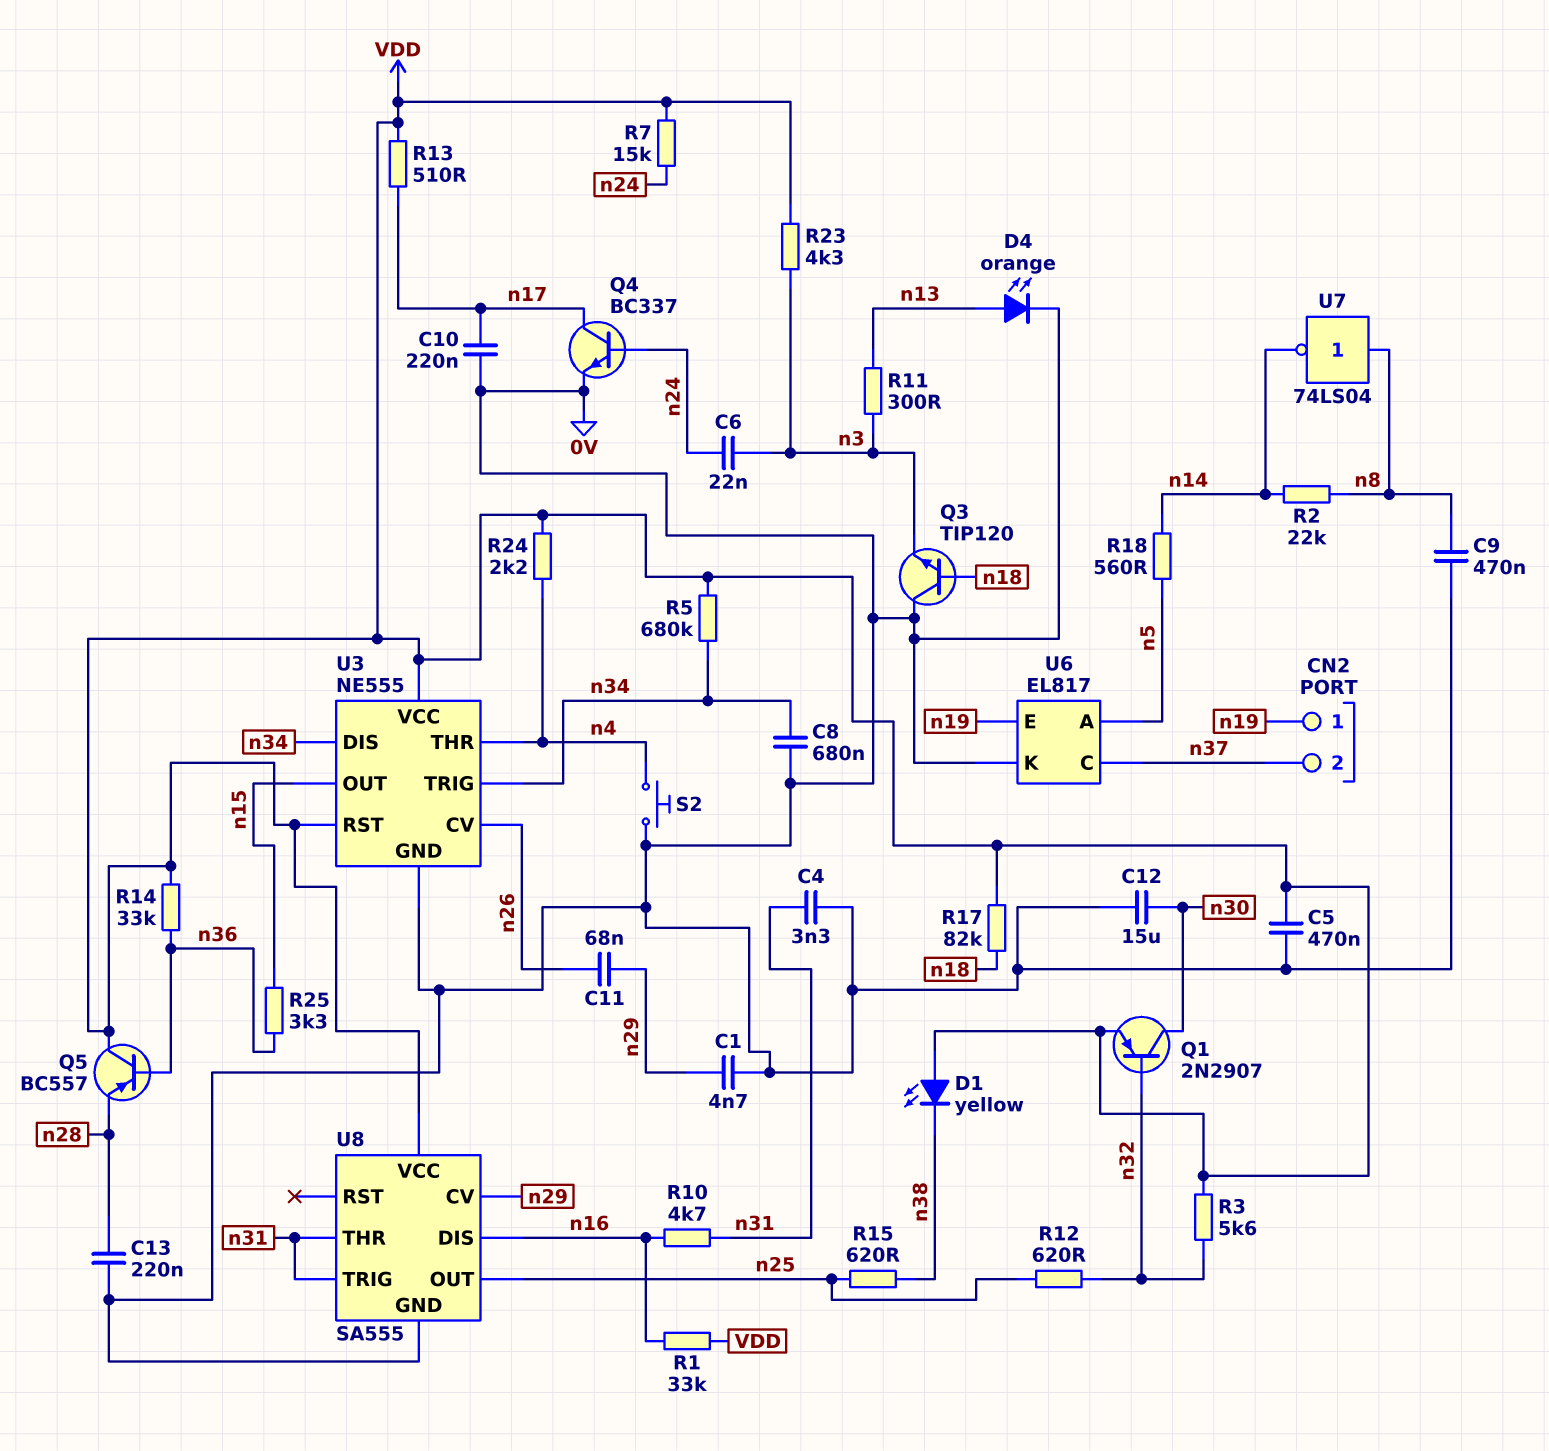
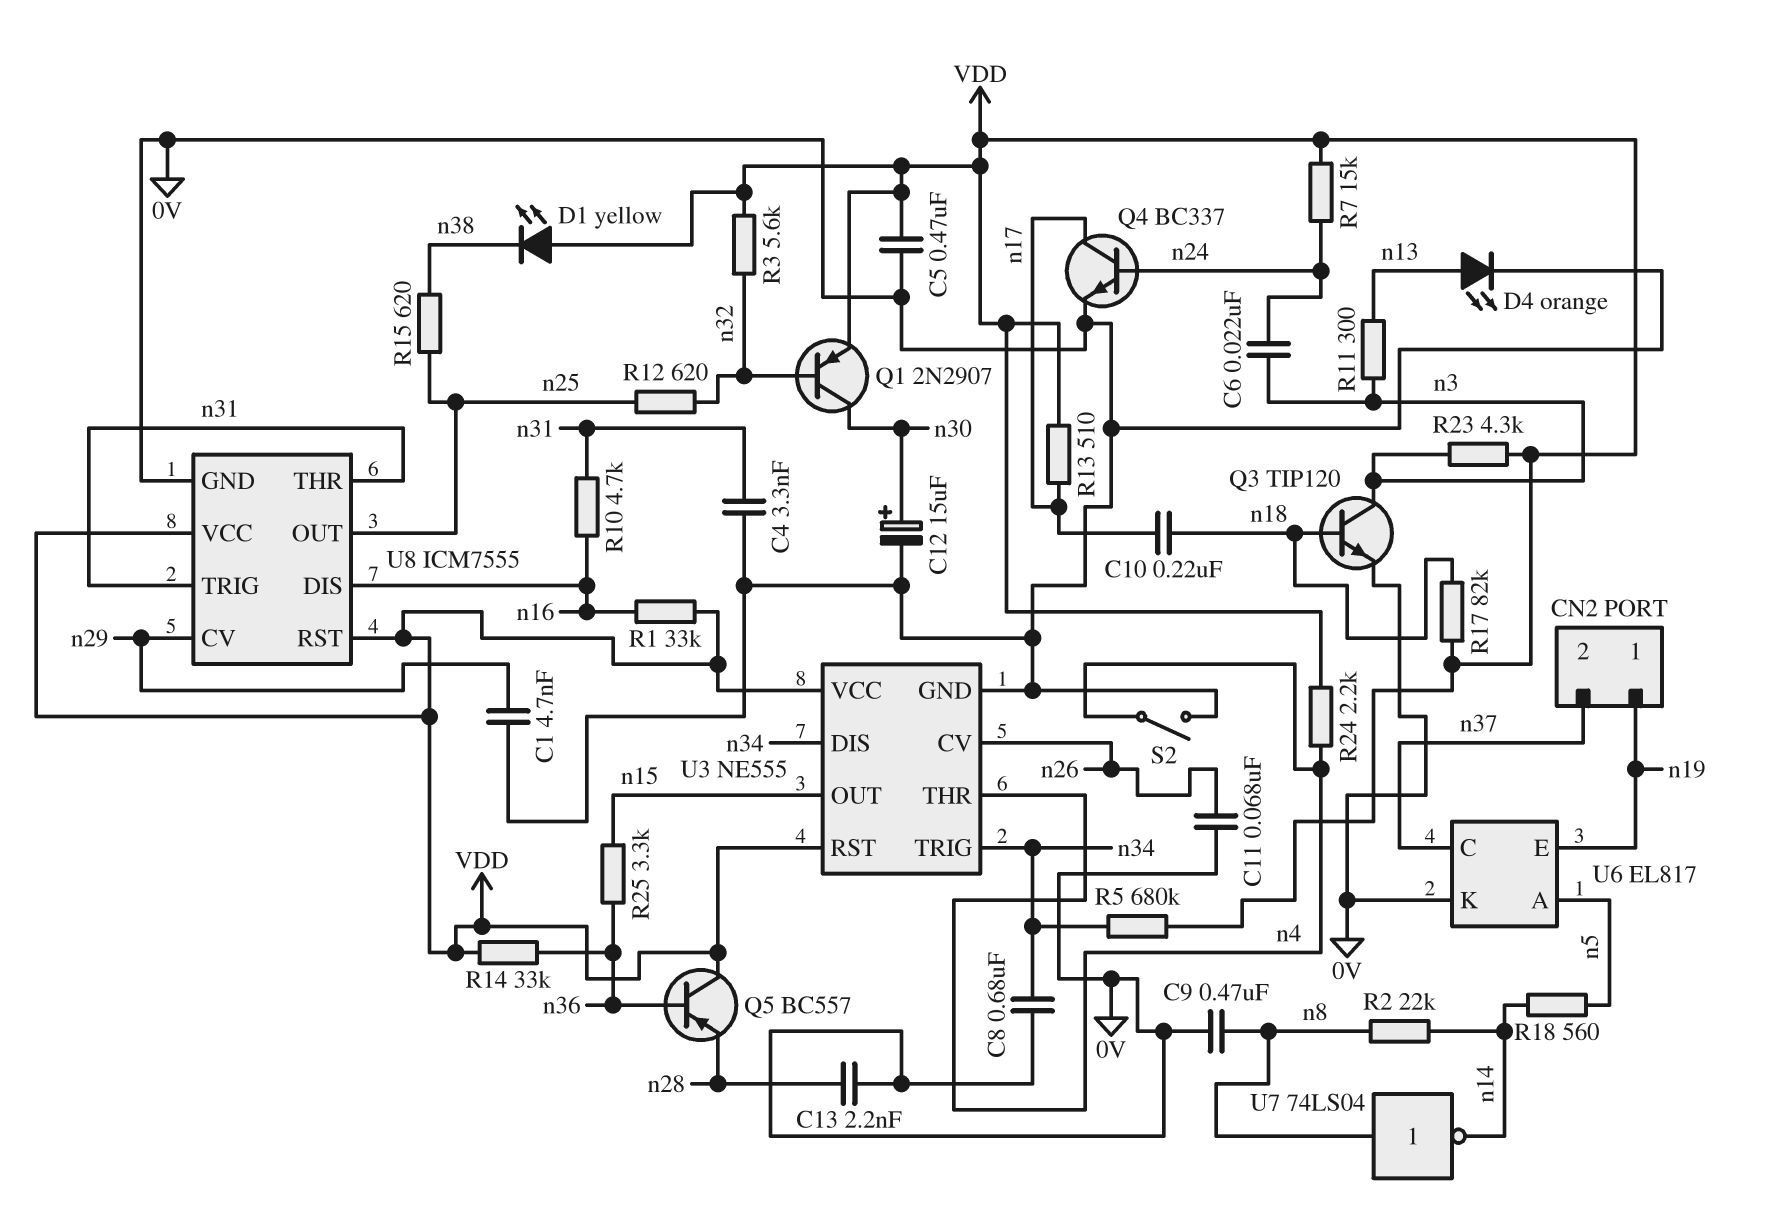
C10: 220nF (0V, n17) -> 220nF (n17, n18)
C11: 68nF (n26, n29) -> 68nF (0V, n26)
C12: 15uF (0V, n30) -> 15uF (plus n30, minus 0V)
C13: 220nF (0V, n28) -> 2.2nF (0V, n28)
Q3: NPN TIP120 (B n18, C 0V, E n3) -> NPN TIP120 (B n18, C n3, E 0V)
S2: button (0V, n4) -> switch (0V, n4)
U8: SA555 -> ICM7555
U8 pin RST: none -> VDD

